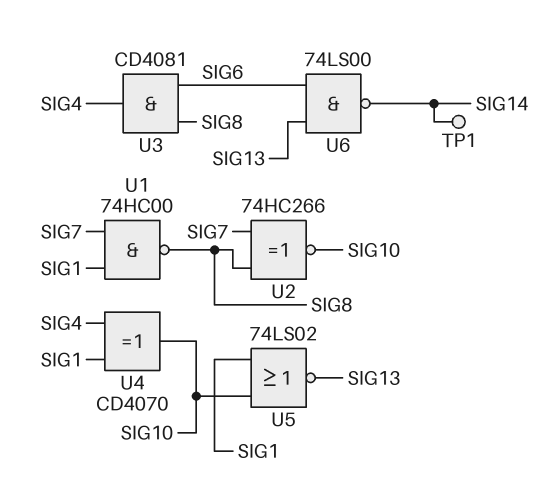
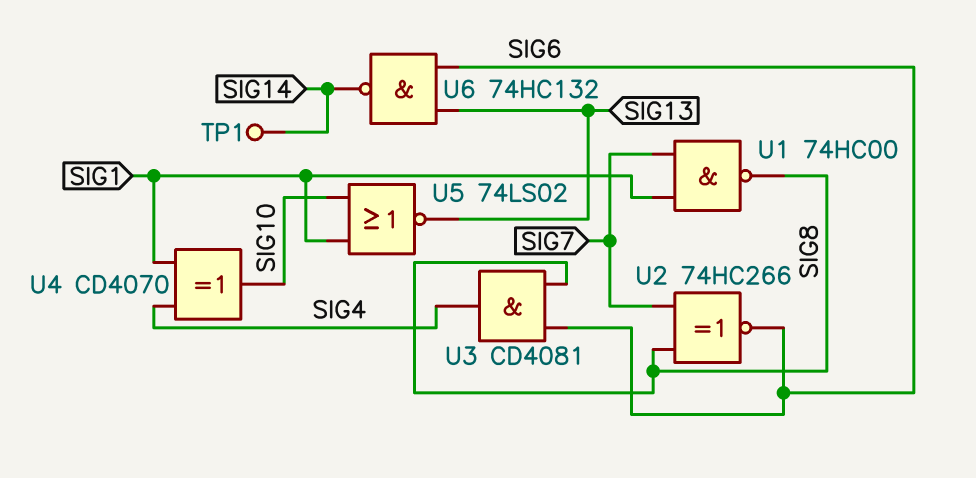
U2: XNOR 74HC266 (in SIG7, in SIG8, out SIG10) -> XNOR 74HC266 (in SIG7, in SIG8, out SIG6)
U6: NAND 74LS00 (in SIG6, in SIG13, out SIG14) -> NAND 74HC132 (in SIG6, in SIG13, out SIG14)

